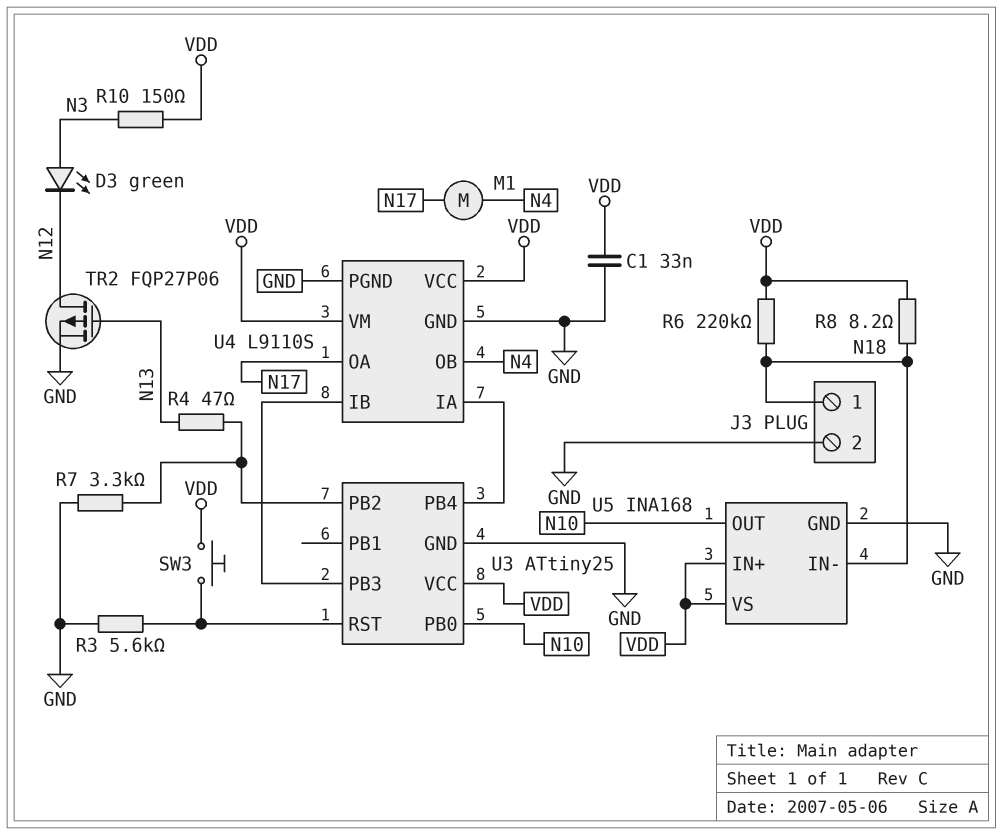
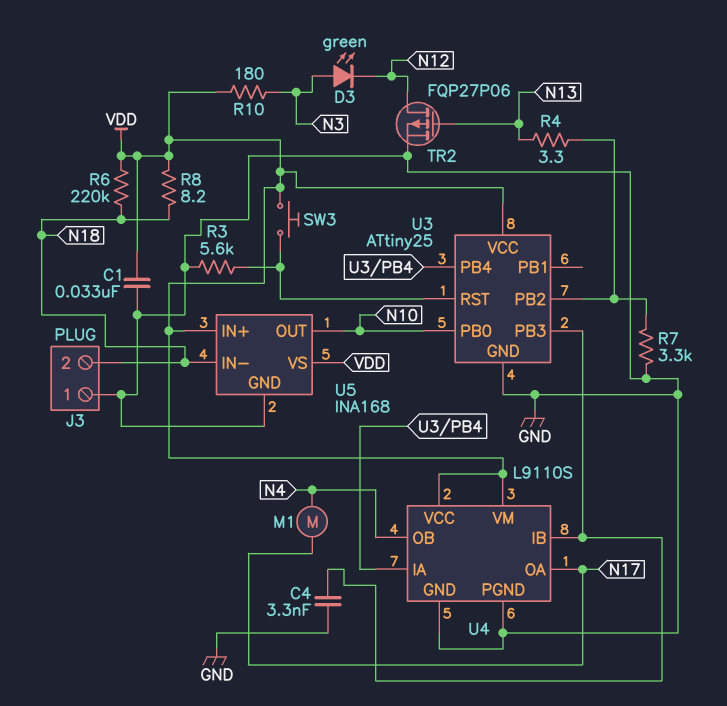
C4: none -> 3.3nF (GND, U3/PB3)
J3 pin 1: N18 -> GND
J3 pin 2: GND -> N18
R4: 47 (N13, U3/PB2) -> 3.3 (N13, U3/PB2)
R10: 150 (N3, VDD) -> 180 (N3, VDD)

